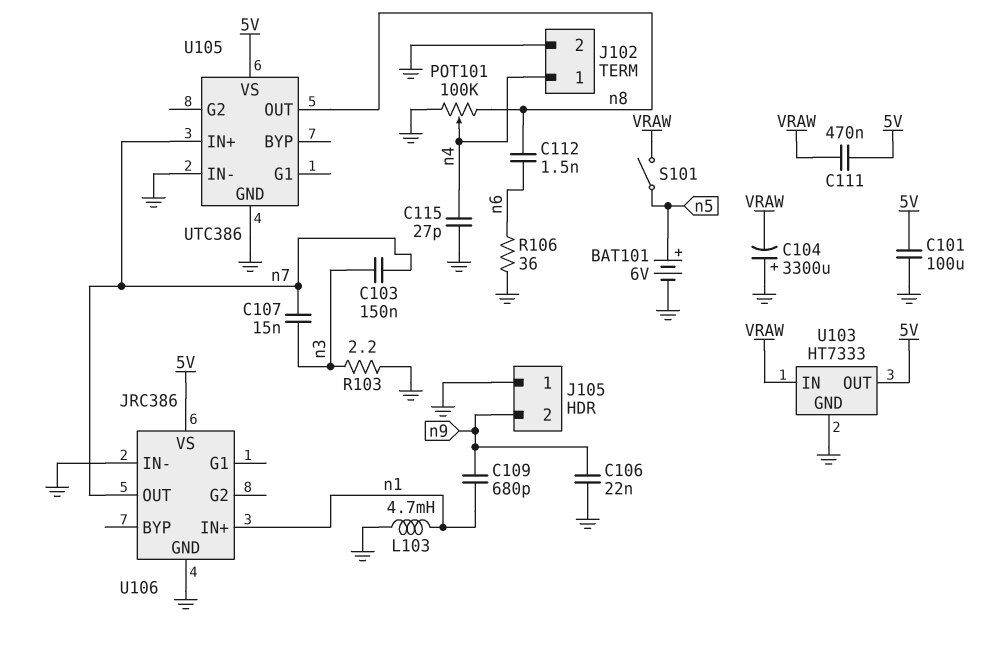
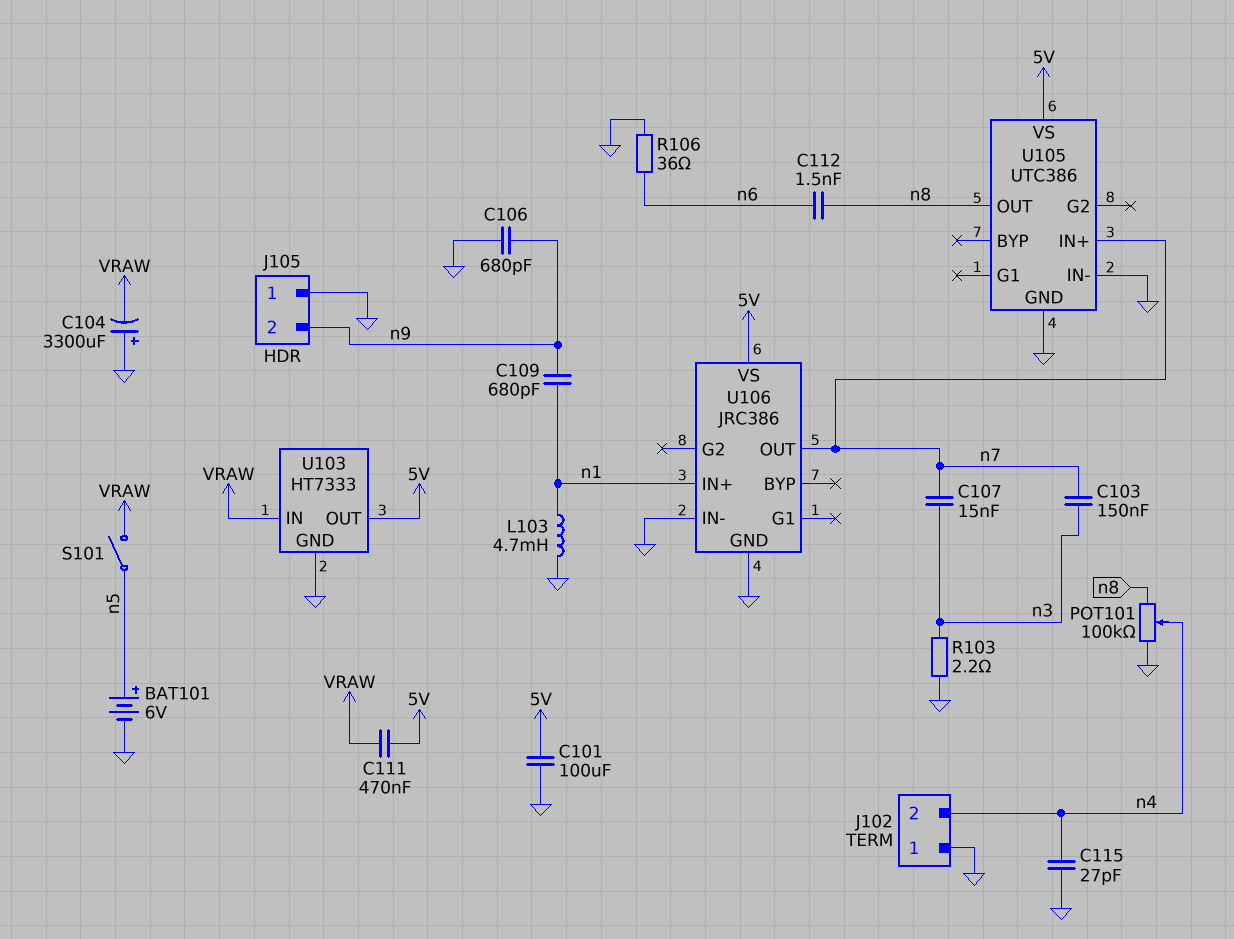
C106: 22nF (GND, n9) -> 680pF (GND, n9)
J102 pin 1: n4 -> GND
J102 pin 2: GND -> n4

